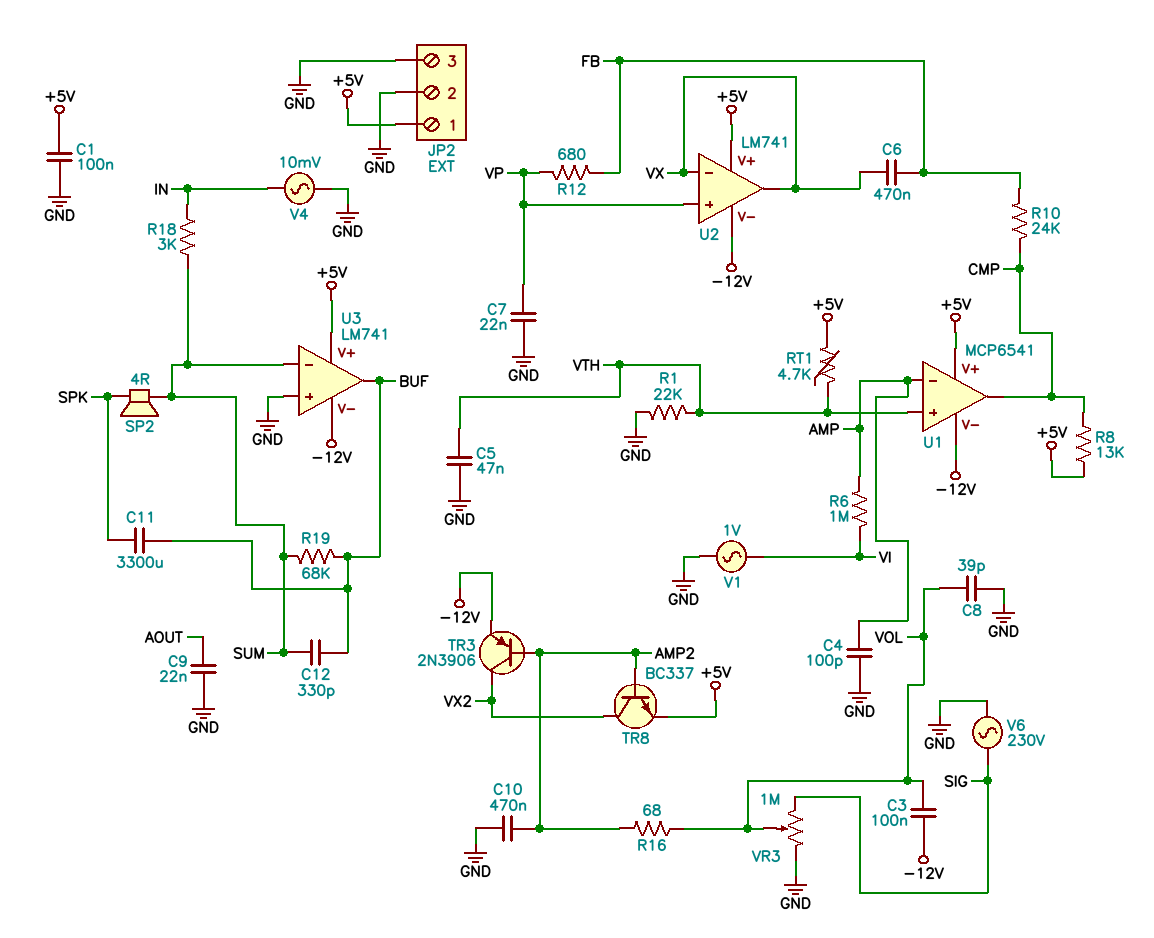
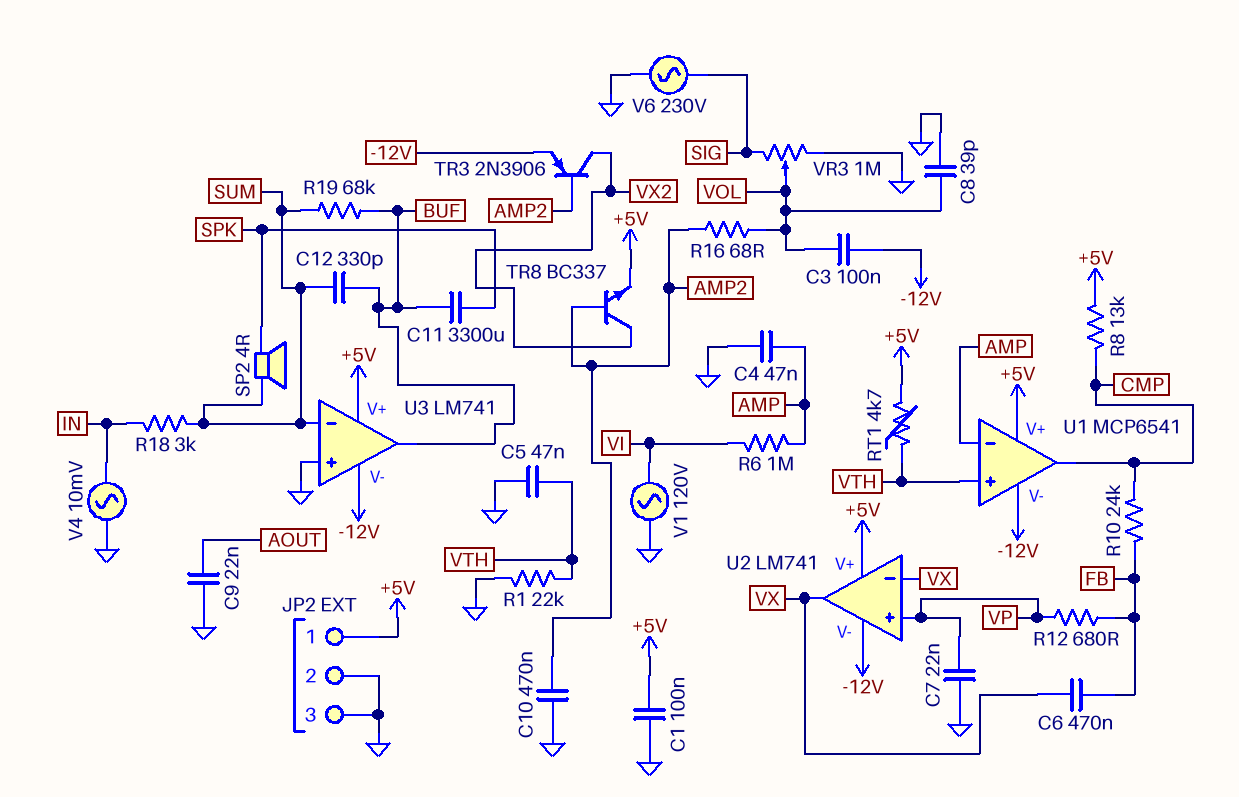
C4: 100pF (AMP, GND) -> 47nF (AMP, GND)
V1: AC 1V (GND, VI) -> AC 120V (GND, VI)

